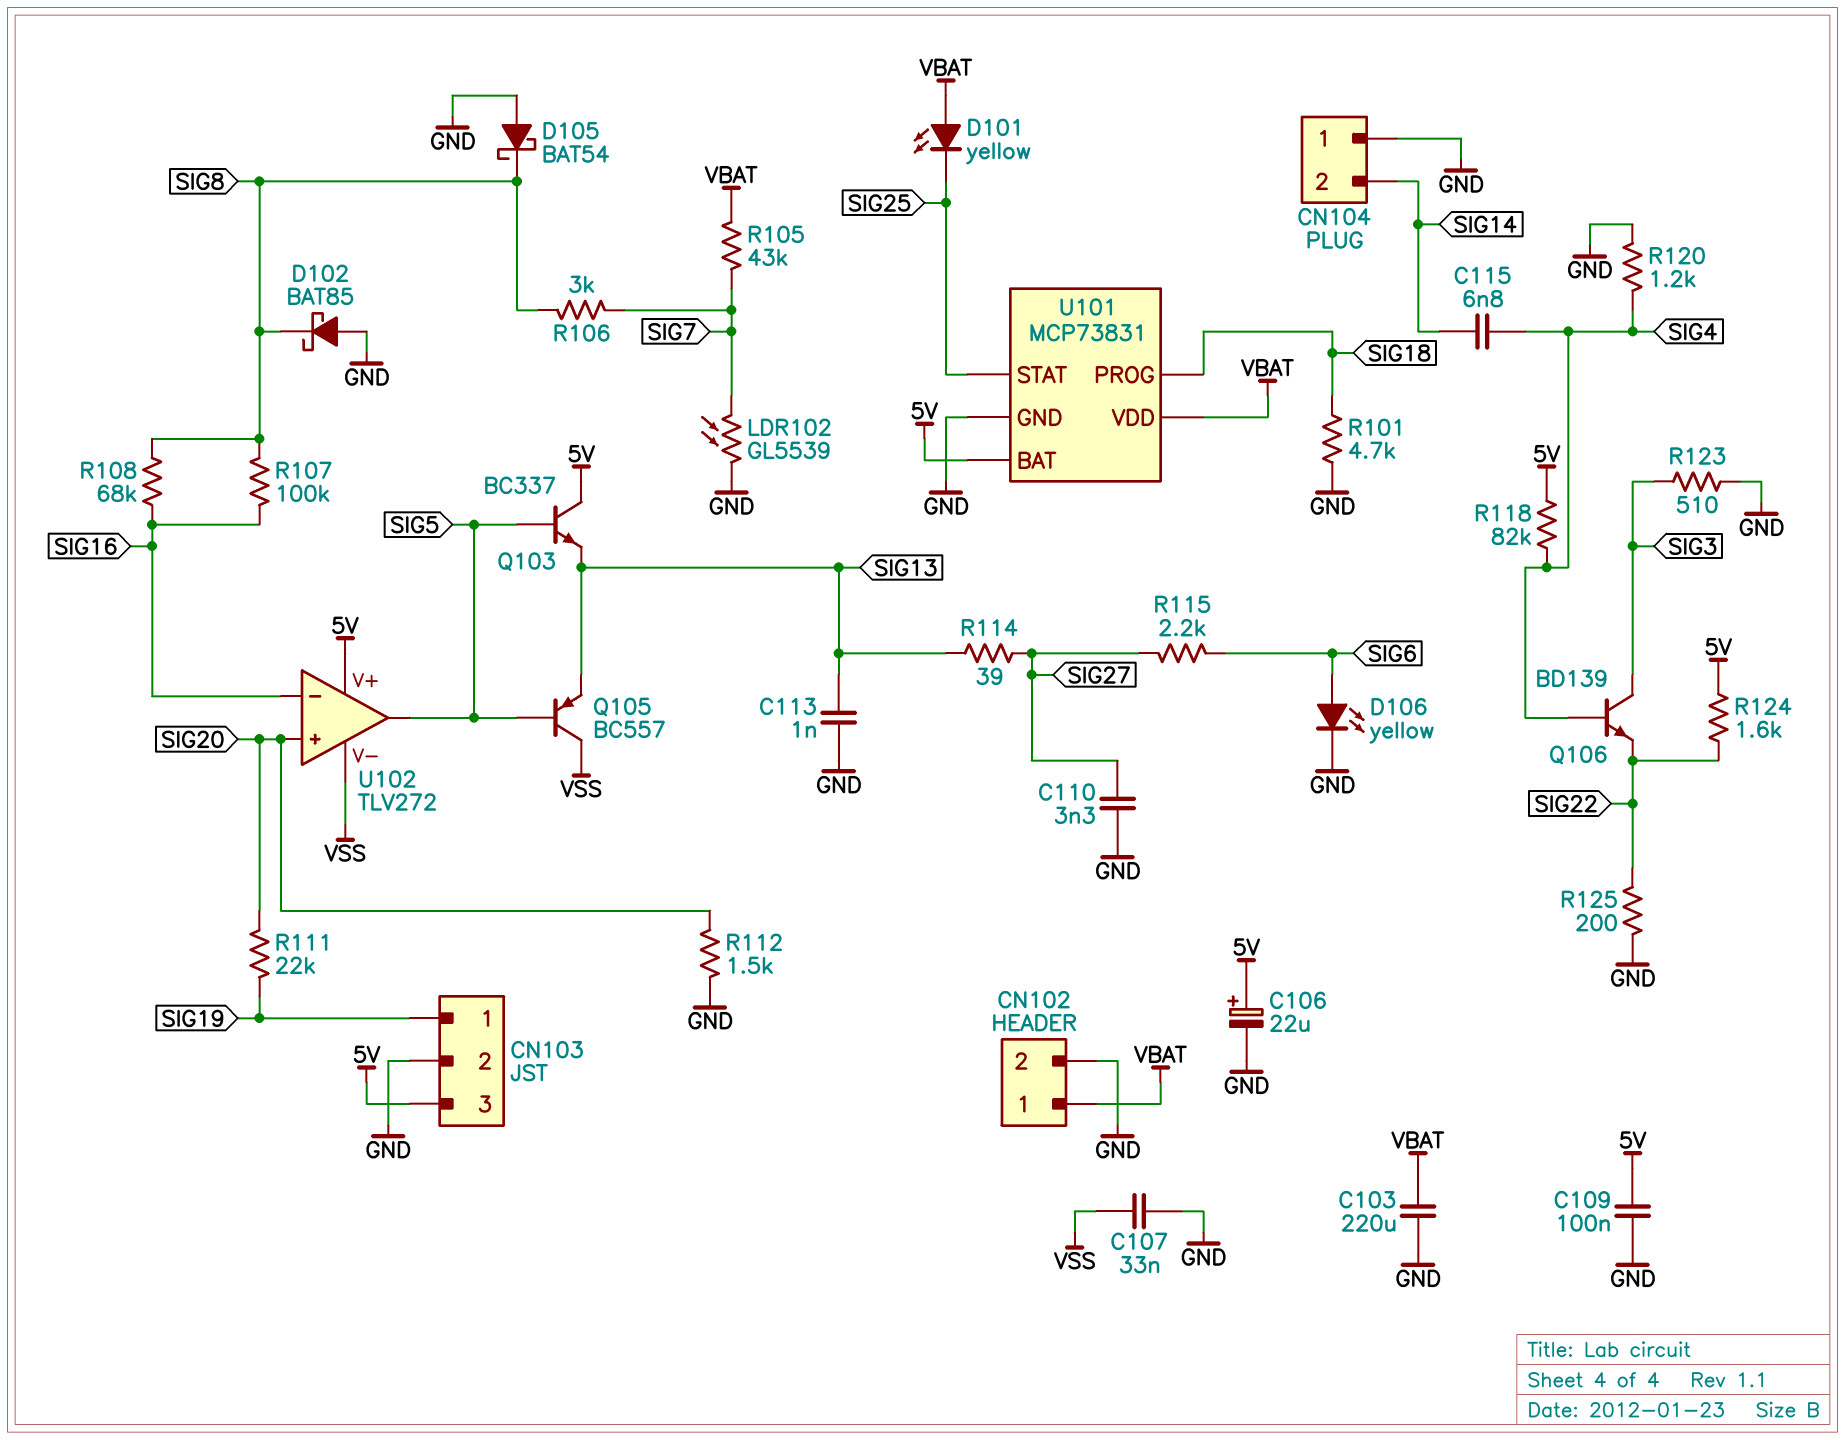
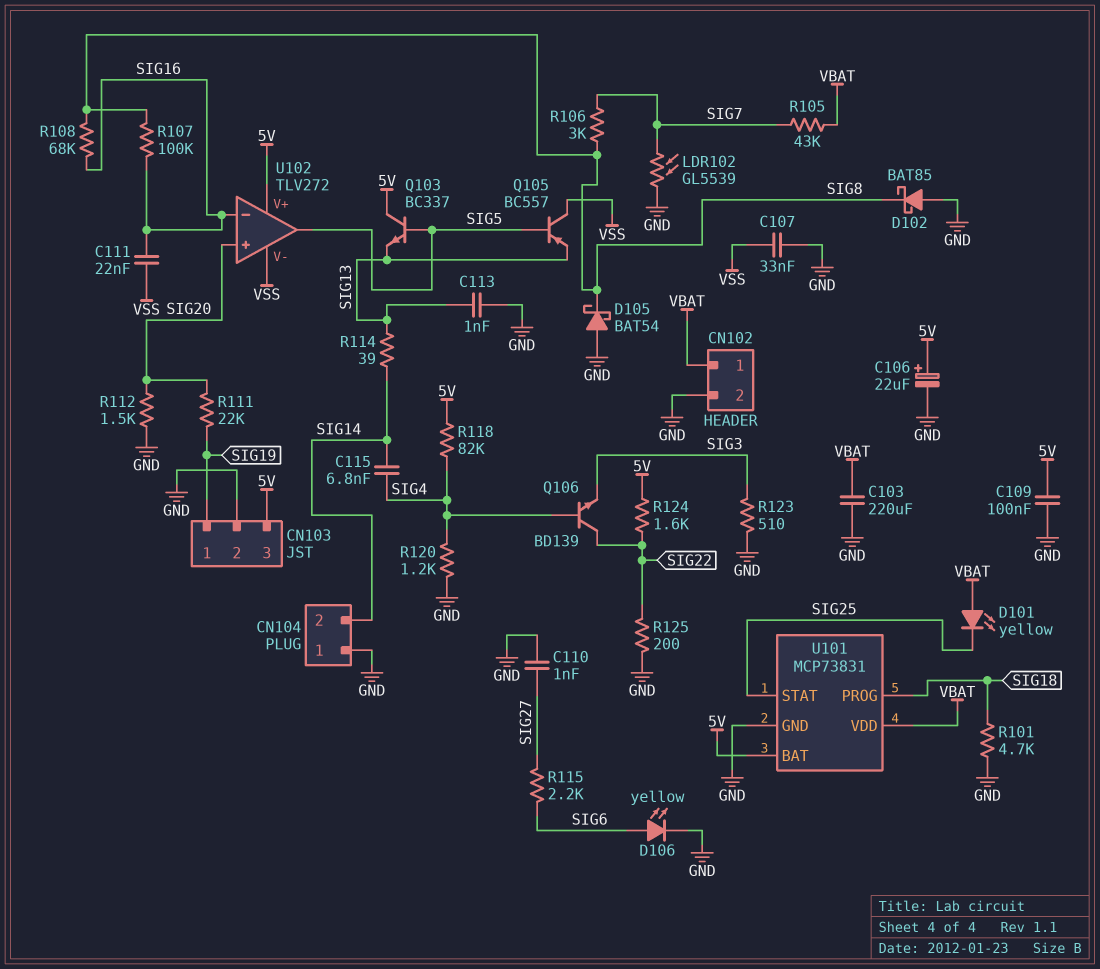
C110: 3.3nF (GND, SIG27) -> 1nF (GND, SIG27)
C111: none -> 22nF (SIG16, VSS)
Q106: NPN BD139 (B SIG4, C SIG3, E SIG22) -> NPN BD139 (B SIG4, C SIG22, E SIG3)
R114: 39 (SIG13, SIG27) -> 39 (SIG13, SIG14)

